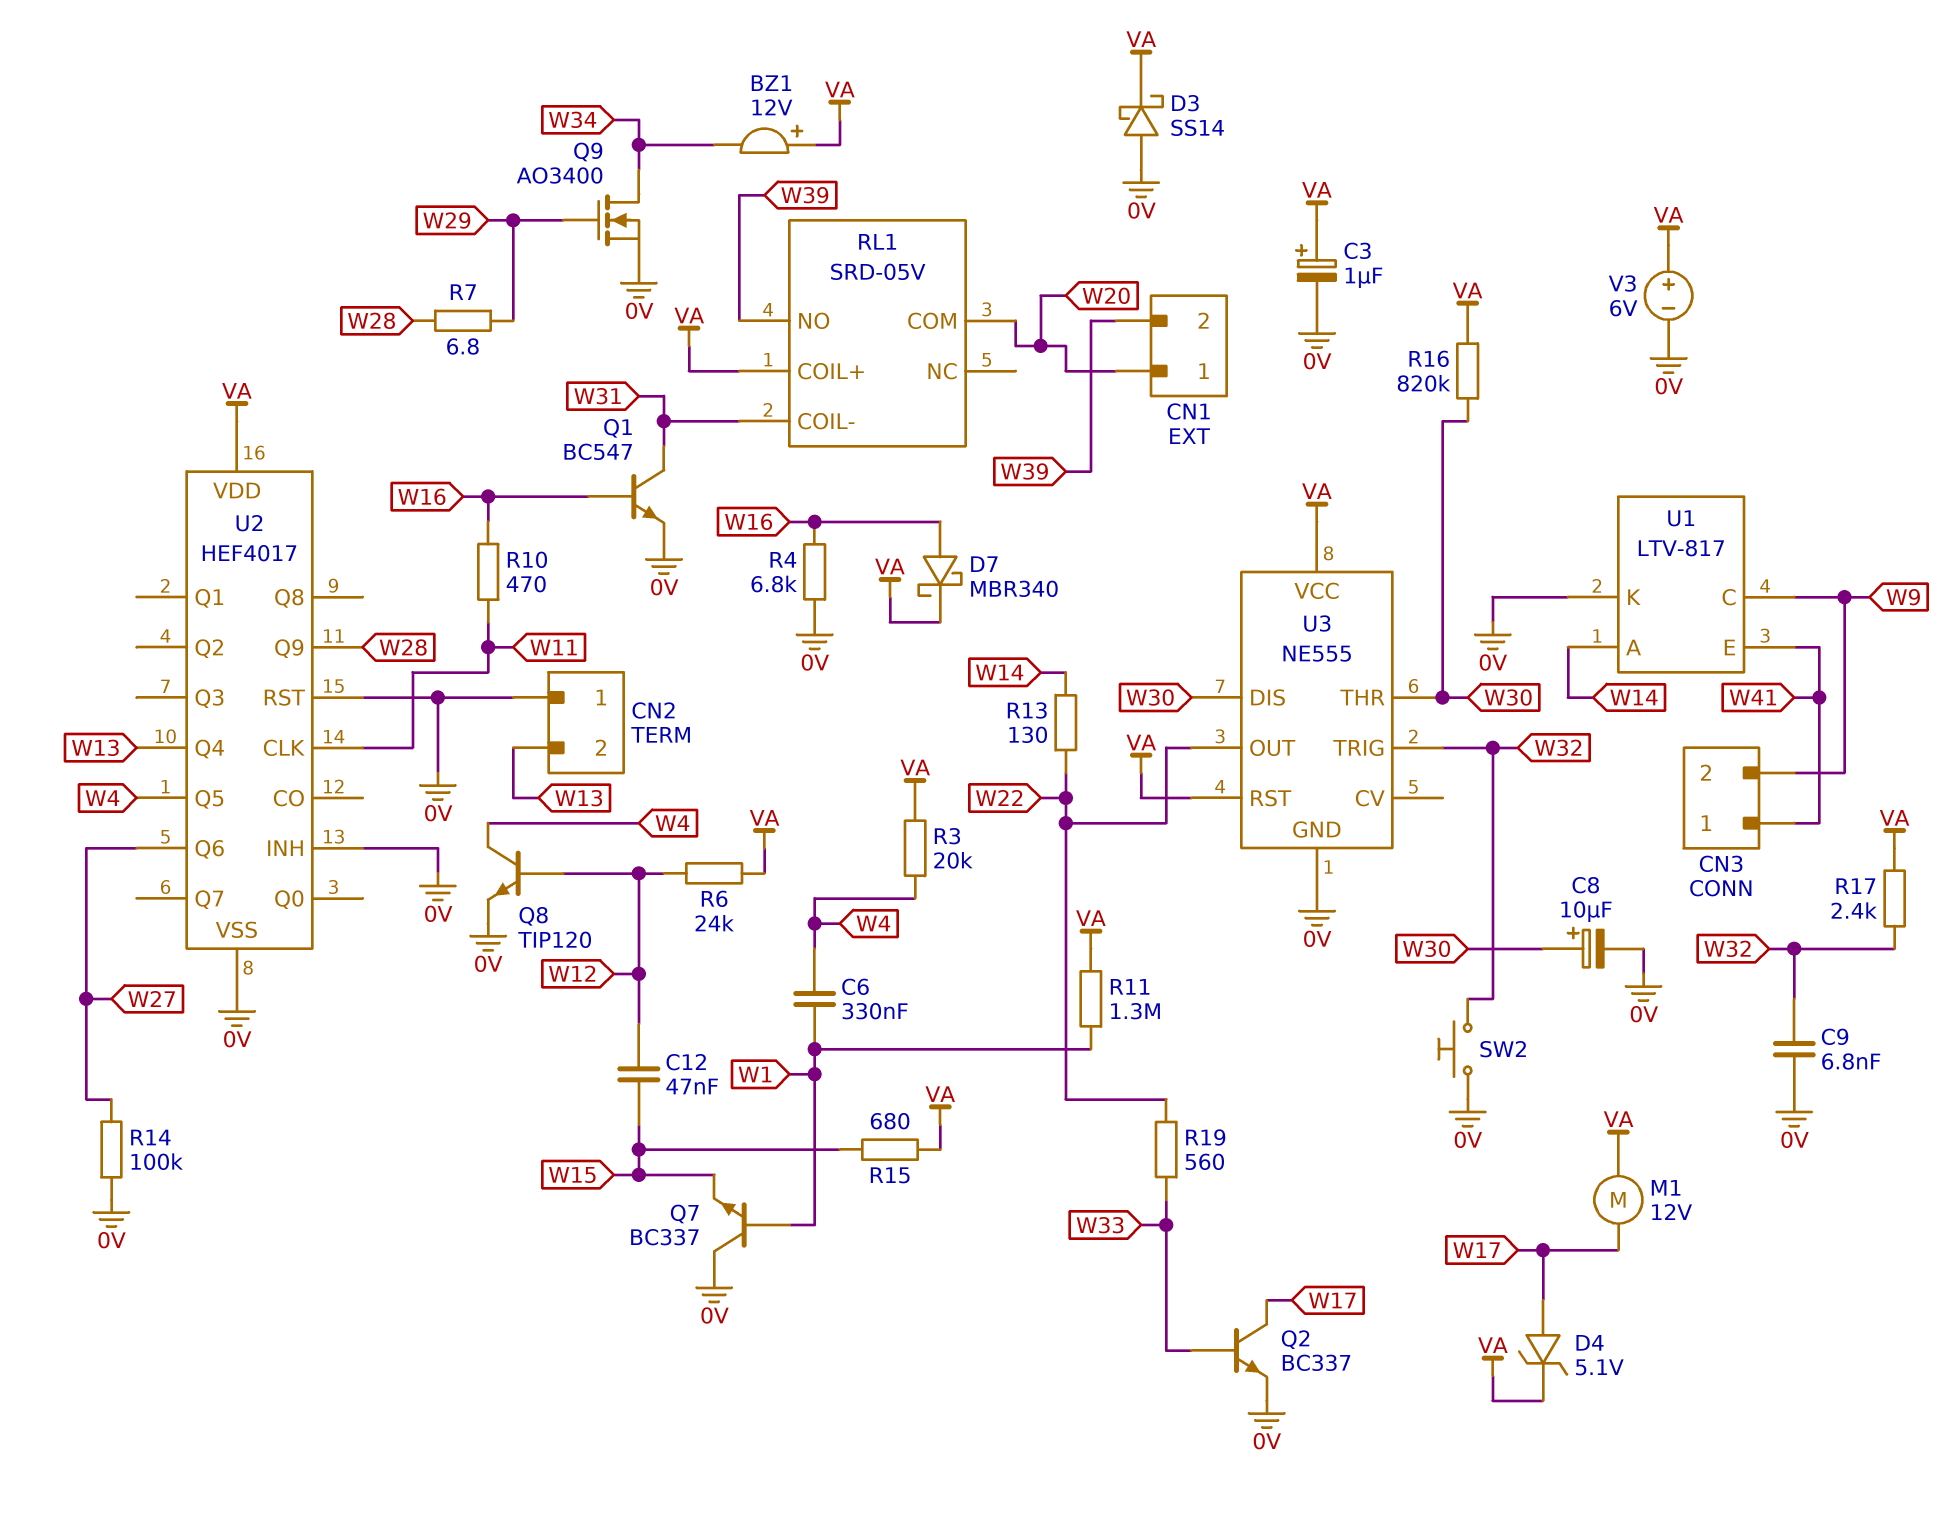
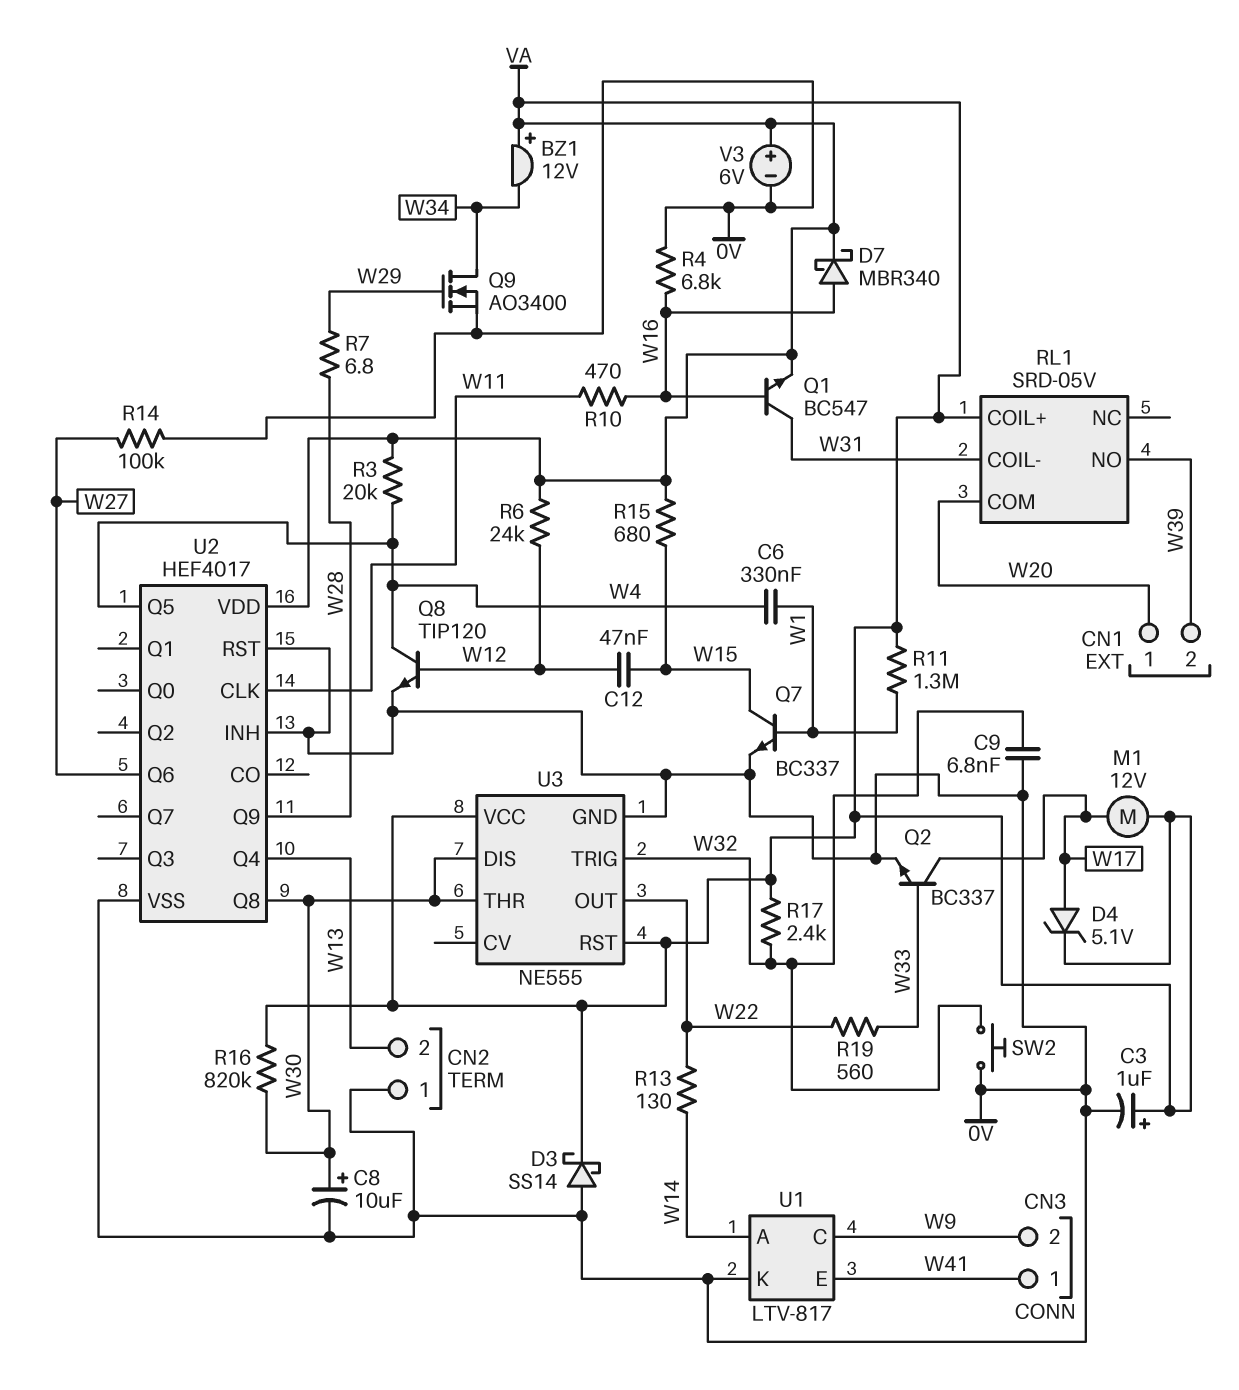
Q1: NPN BC547 (B W16, C W31, E 0V) -> NPN BC547 (B W16, C W31, E VA)
Q7: NPN BC337 (B W1, C 0V, E W15) -> NPN BC337 (B W1, C W15, E 0V)
U2 pin Q8: none -> W30

